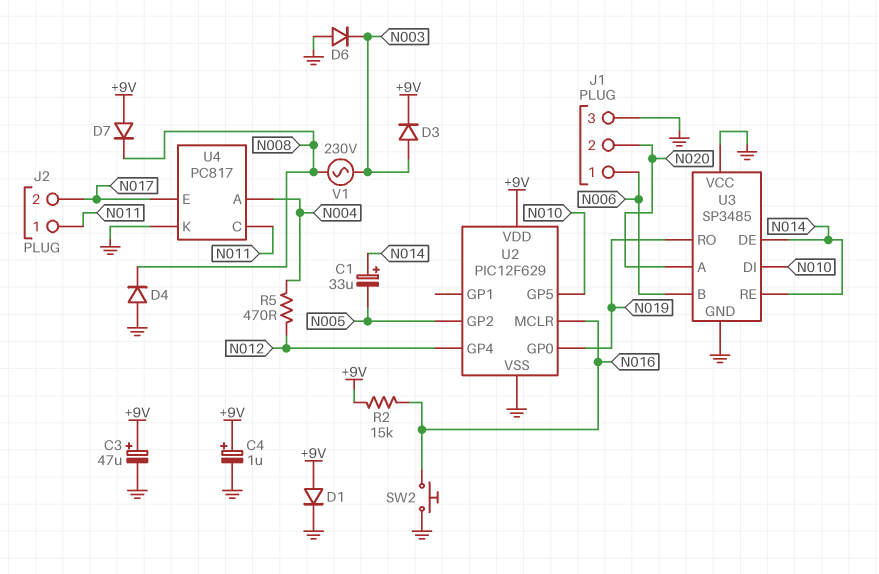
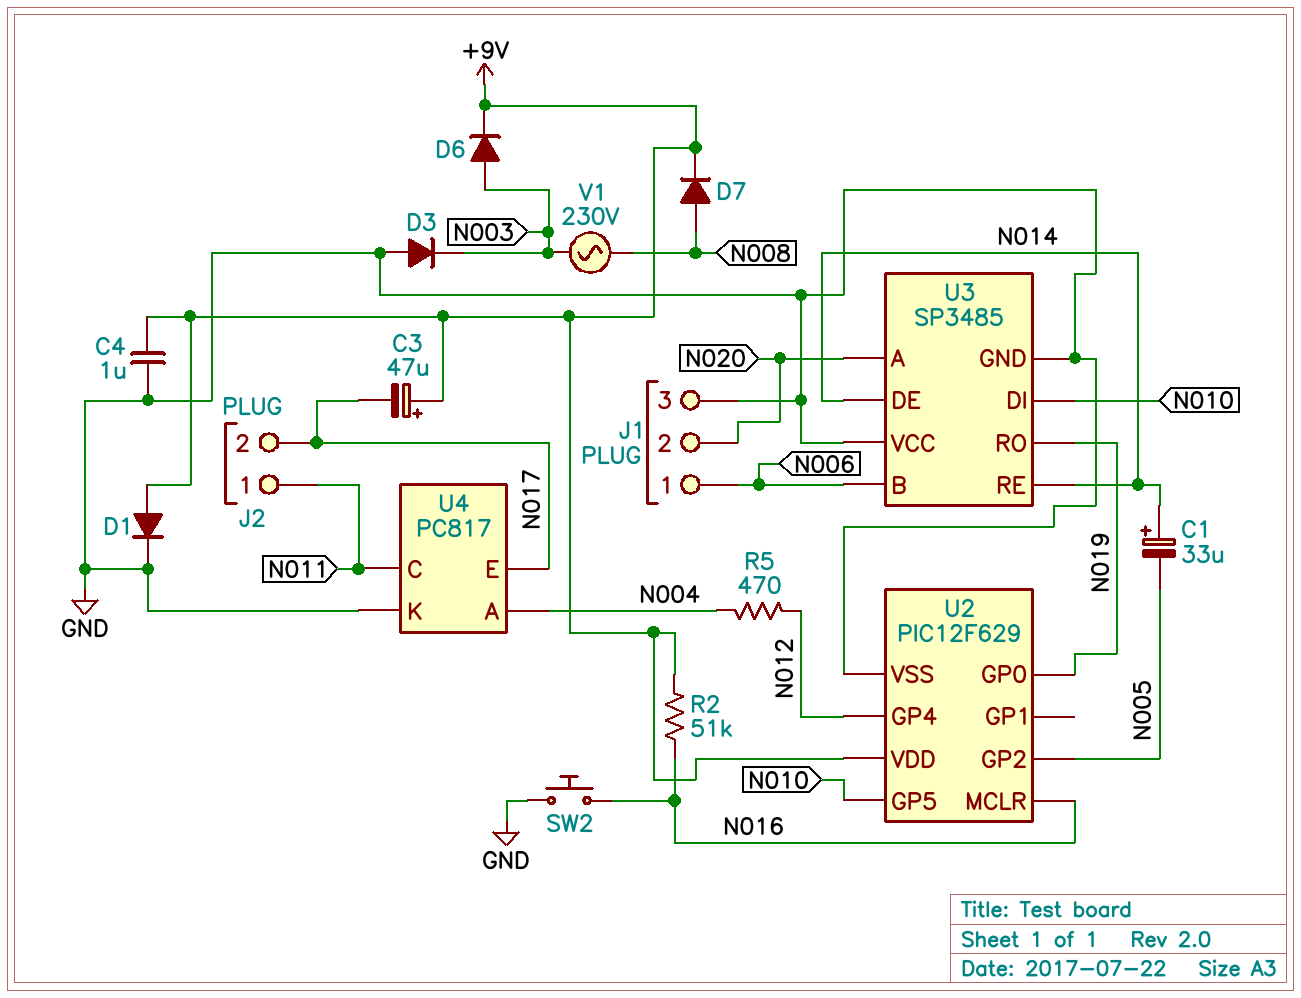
C3: 47uF (plus +9V, minus GND) -> 47uF (plus +9V, minus N017)
C4: 1uF (plus +9V, minus GND) -> 1uF (+9V, GND)
D3: diode (A N003, K +9V) -> diode (A GND, K N003)
D4: diode (A GND, K N008) -> none
D6: diode (A GND, K N003) -> diode (A N003, K +9V)
D7: diode (A +9V, K N008) -> diode (A N008, K +9V)
R2: 15k (+9V, N016) -> 51k (+9V, N016)

